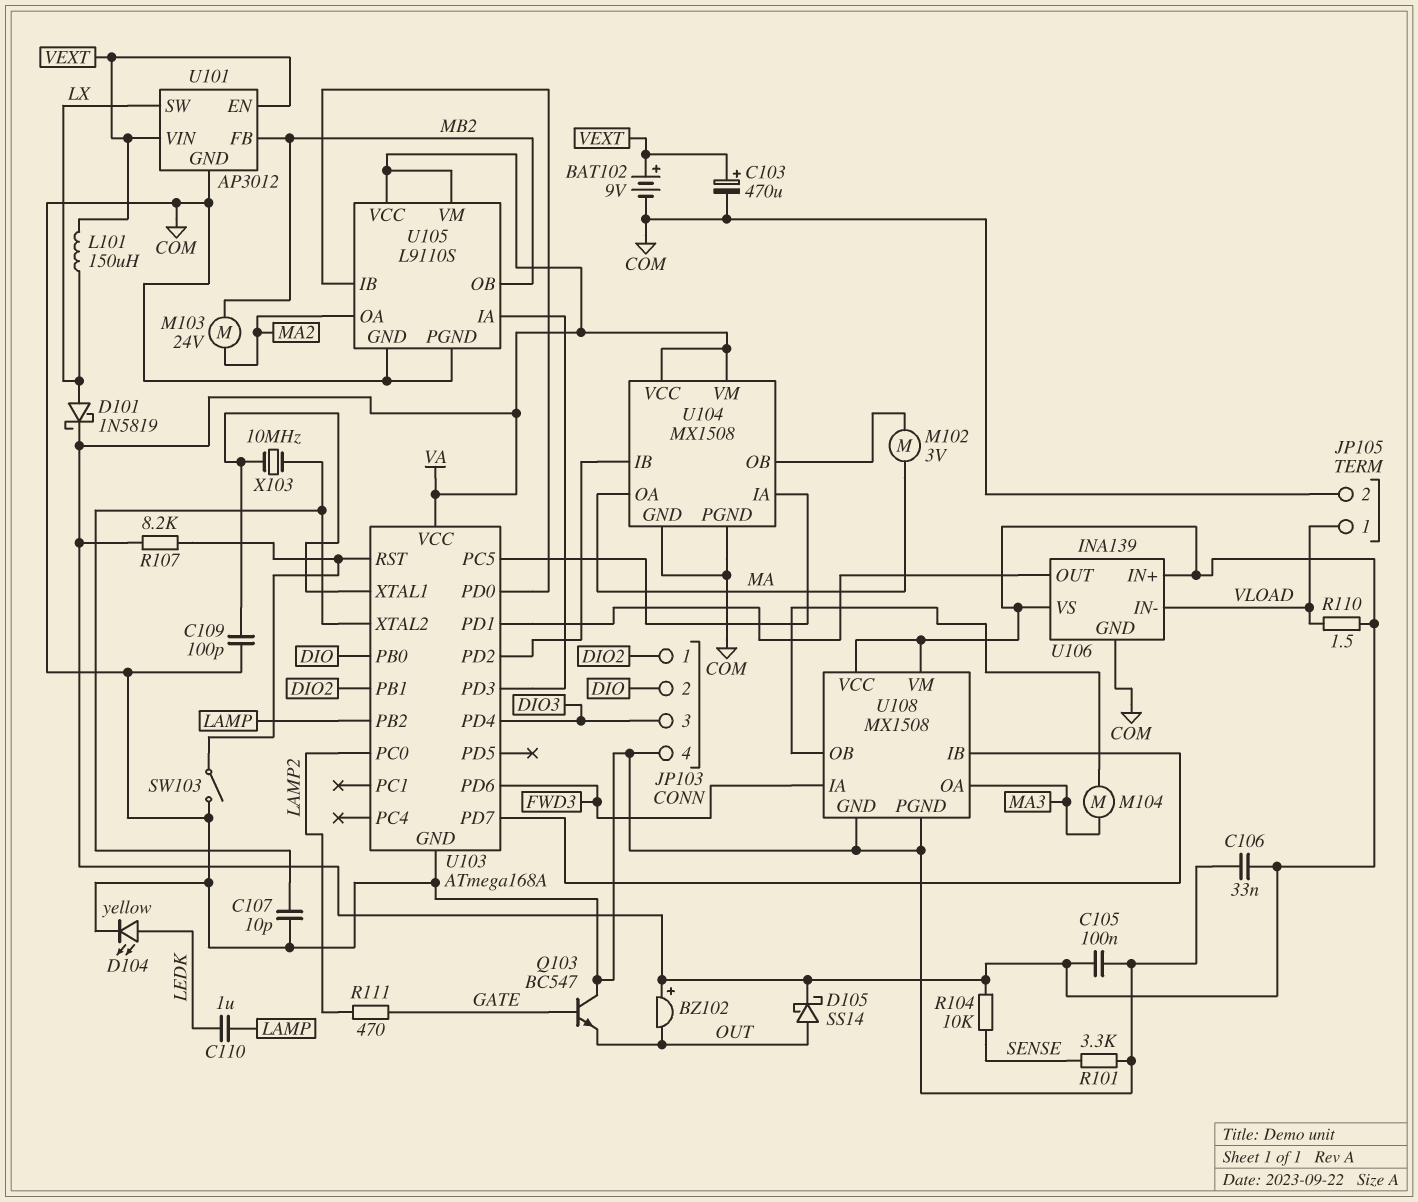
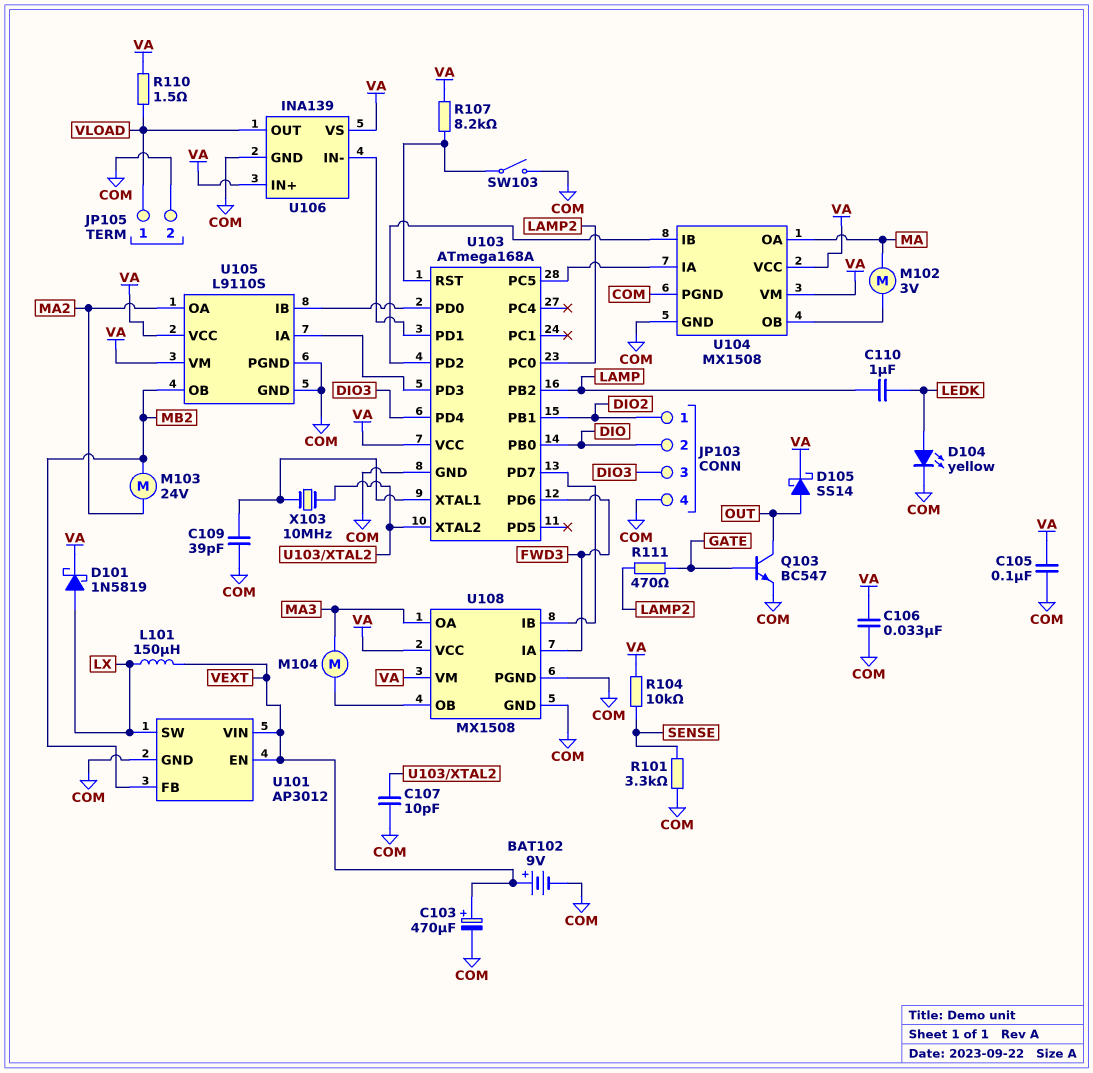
BZ102: buzzer (plus VA, minus OUT) -> none
C109: 100pF (COM, U103/XTAL1) -> 39pF (COM, U103/XTAL1)
Q103: NPN BC547 (B GATE, C COM, E OUT) -> NPN BC547 (B GATE, C OUT, E COM)
U106 pin IN-: VLOAD -> U103/PD1
U106 pin OUT: U103/PD1 -> VLOAD

